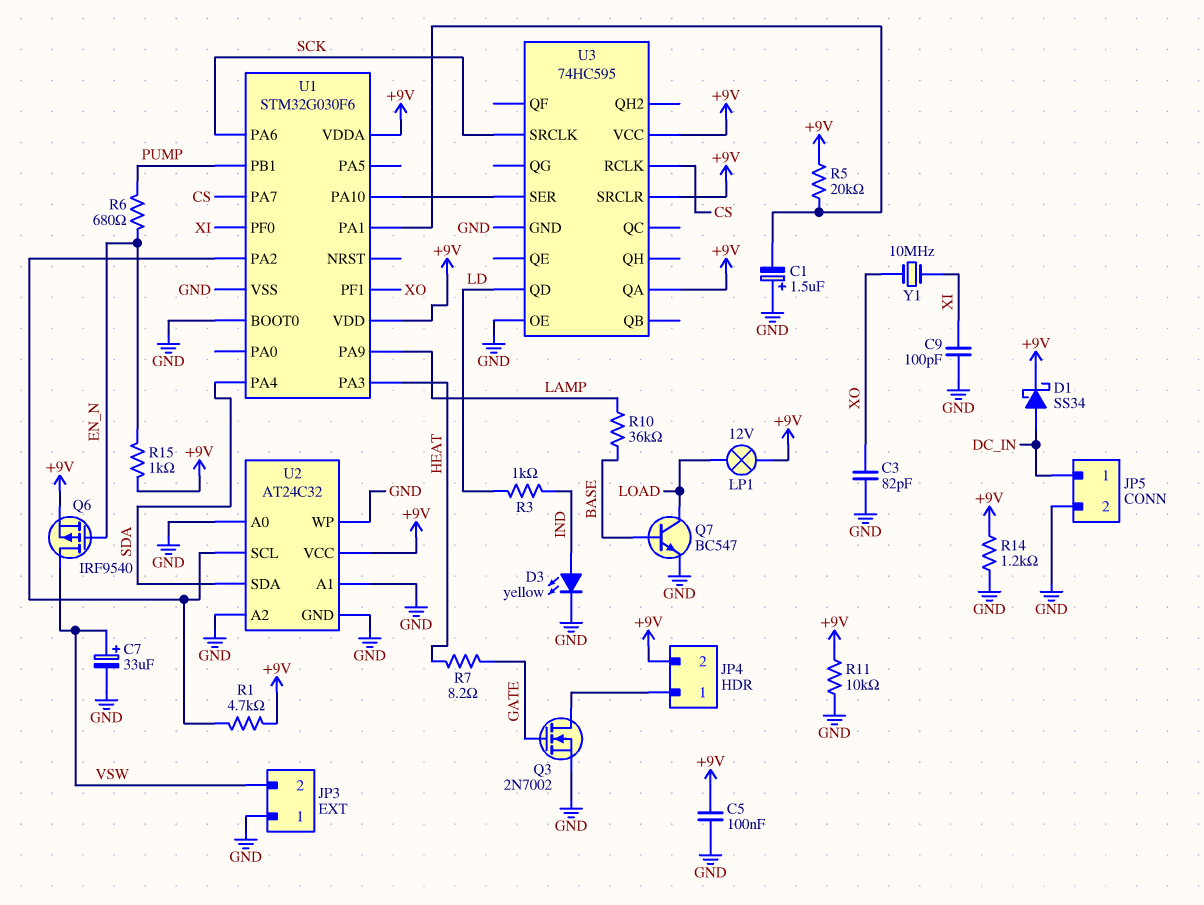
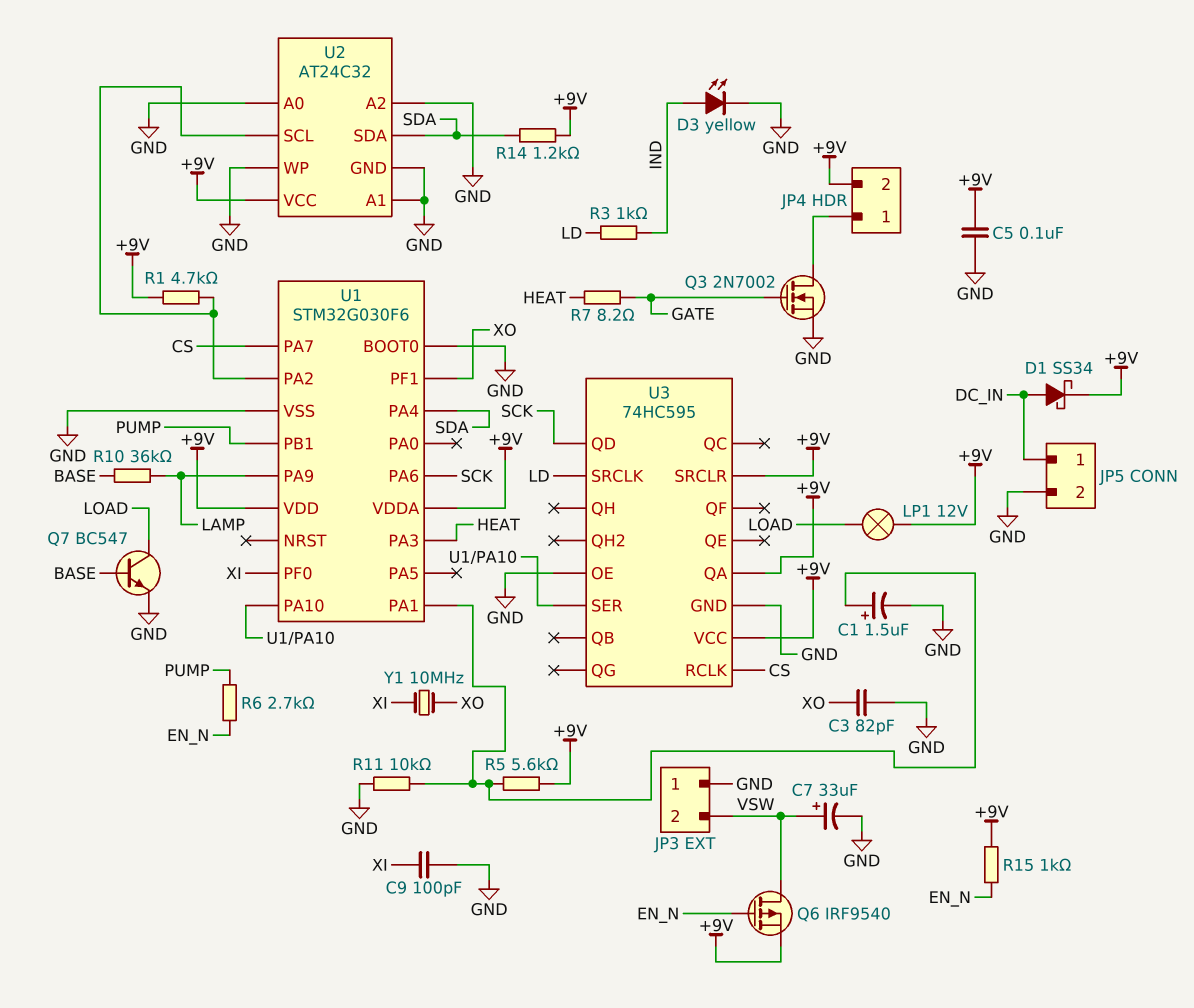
C1: 1.5uF (plus GND, minus U1/PA1) -> 1.5uF (plus U1/PA1, minus GND)
R5: 20k (+9V, U1/PA1) -> 5.6k (+9V, U1/PA1)
R6: 680 (EN_N, PUMP) -> 2.7k (EN_N, PUMP)
R11: 10k (+9V, GND) -> 10k (GND, U1/PA1)
R14: 1.2k (+9V, GND) -> 1.2k (+9V, SDA)
U3 pin QD: LD -> SCK
U3 pin SRCLK: SCK -> LD

